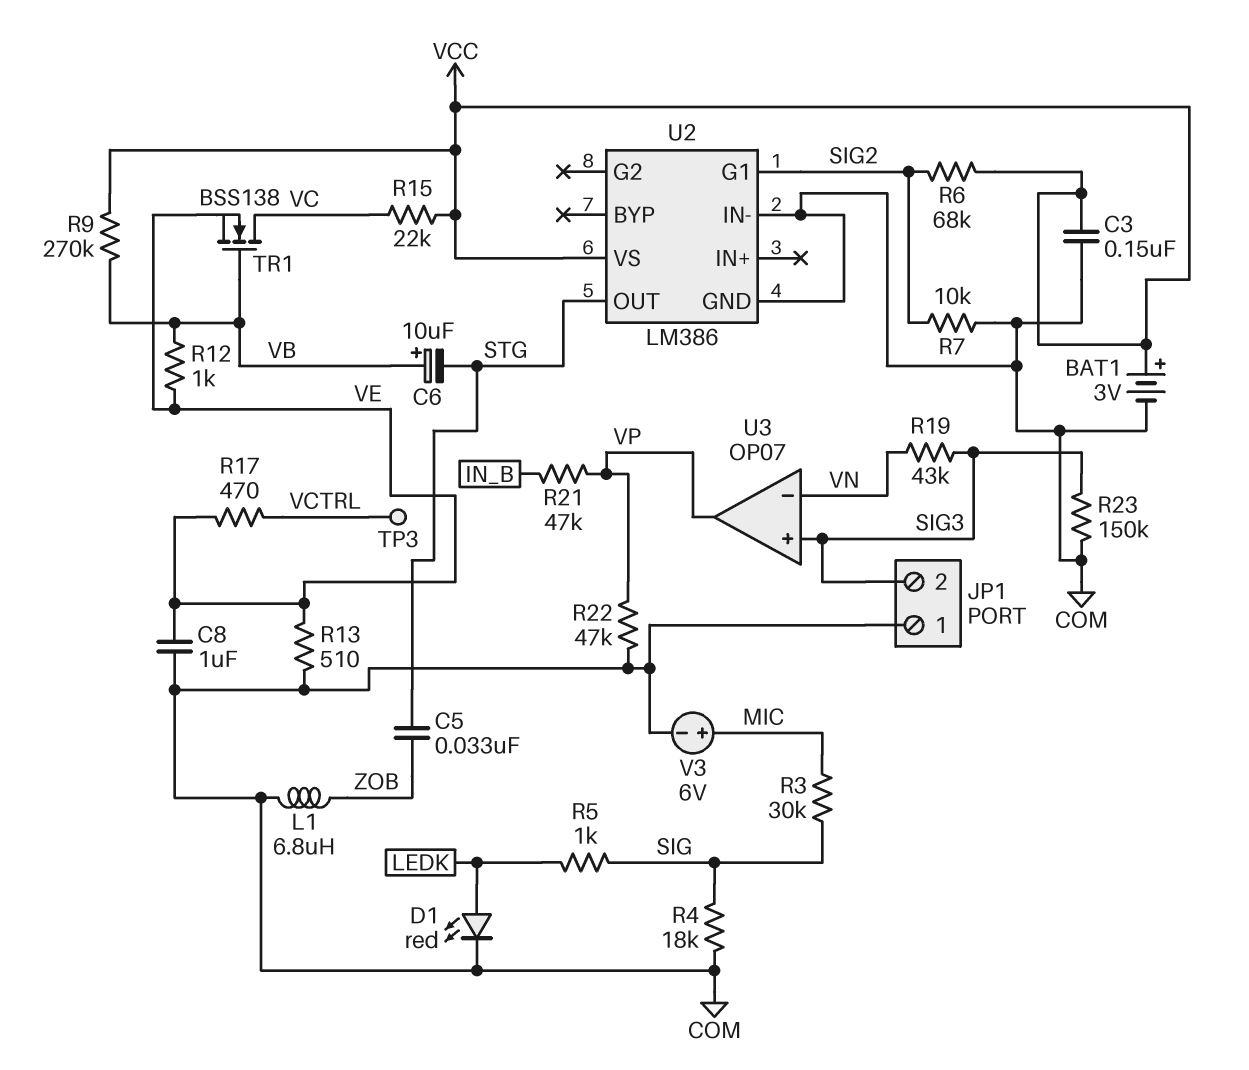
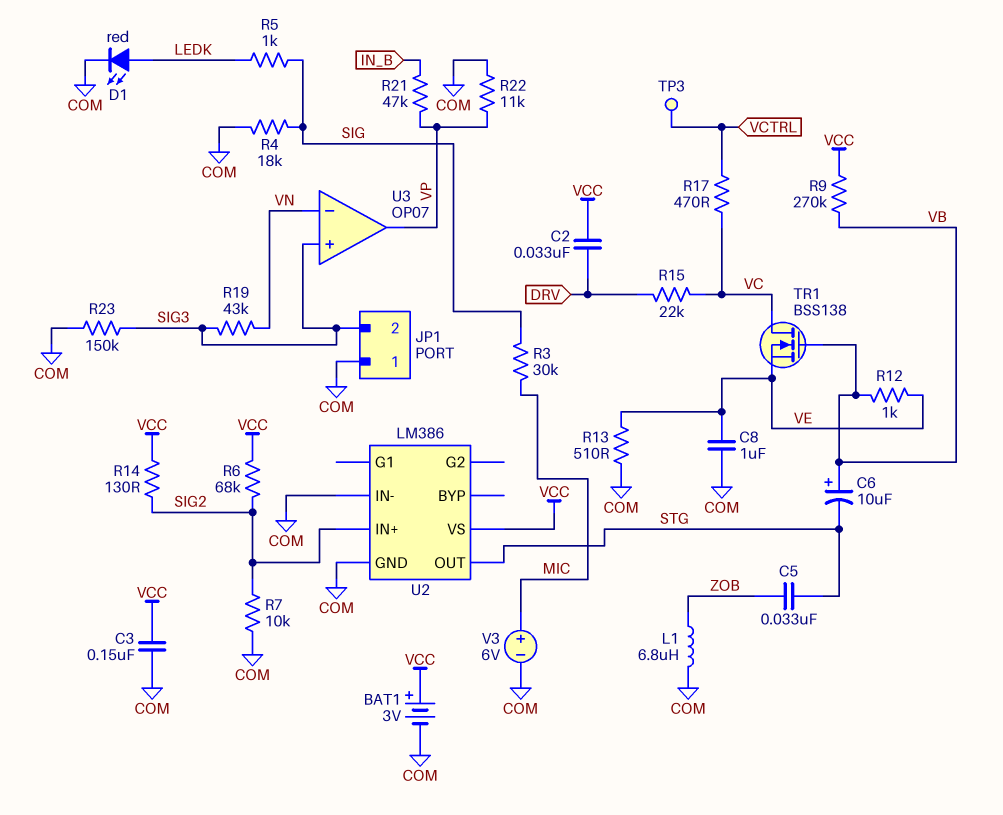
C2: none -> 33nF (DRV, VCC)
R14: none -> 130 (SIG2, VCC)
R15: 22k (VC, VCC) -> 22k (DRV, VC)
R17: 470 (VCTRL, VE) -> 470 (VC, VCTRL)
R22: 47k (COM, VP) -> 11k (COM, VP)
U2 pin G1: SIG2 -> none
U2 pin IN+: none -> SIG2

